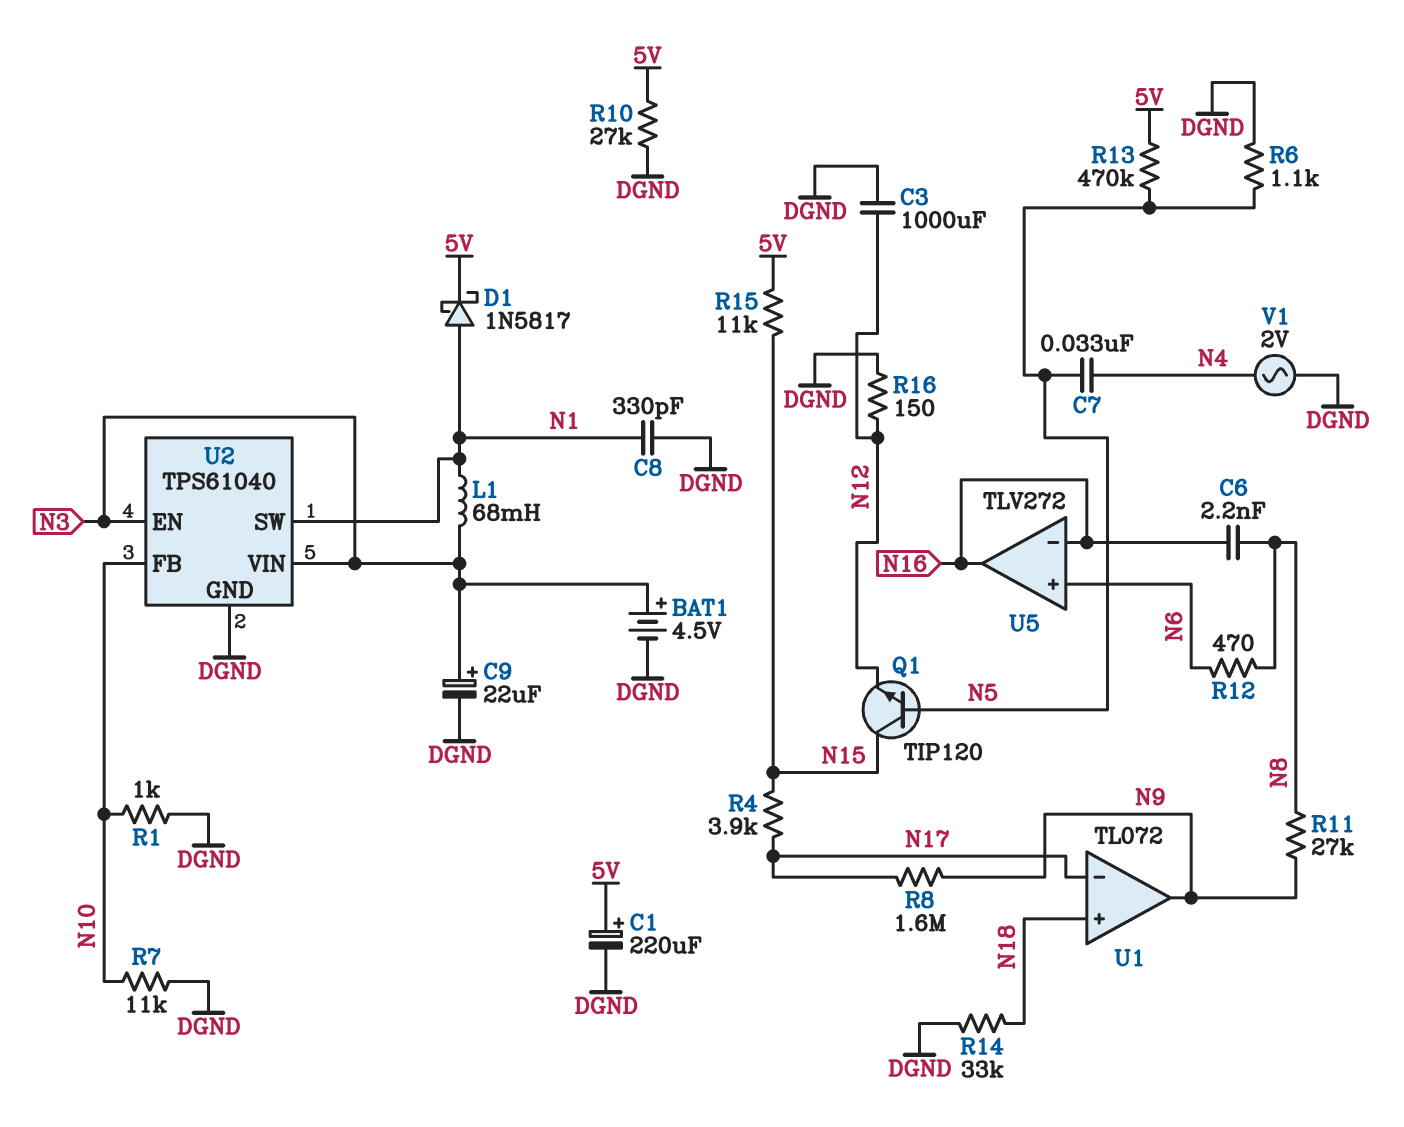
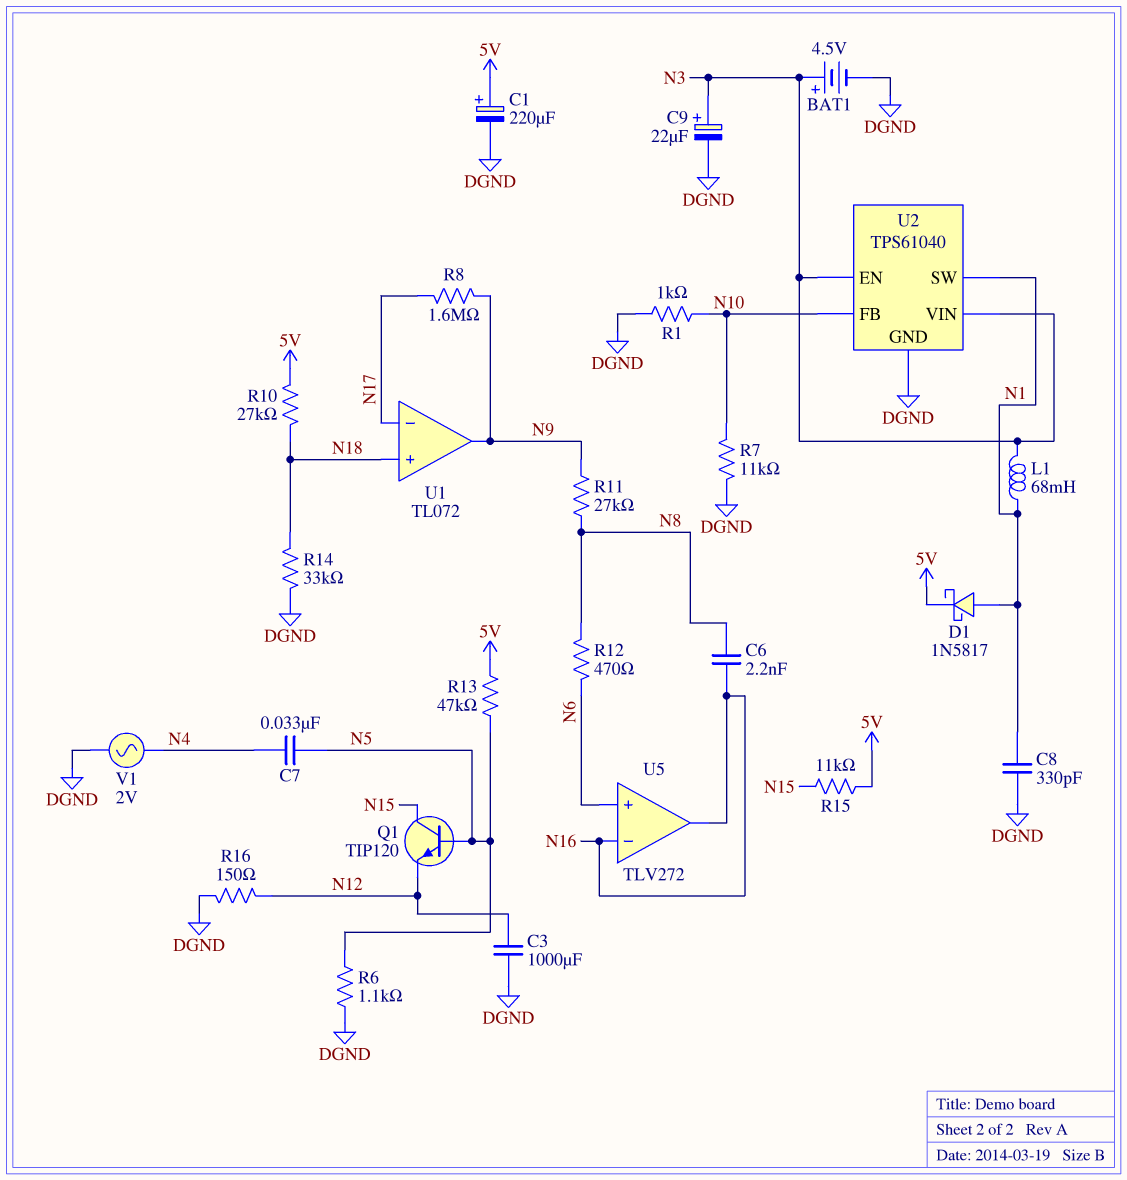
R4: 3.9k (N15, N17) -> none
R10: 27k (5V, DGND) -> 27k (5V, N18)
R13: 470k (5V, N5) -> 47k (5V, N5)

